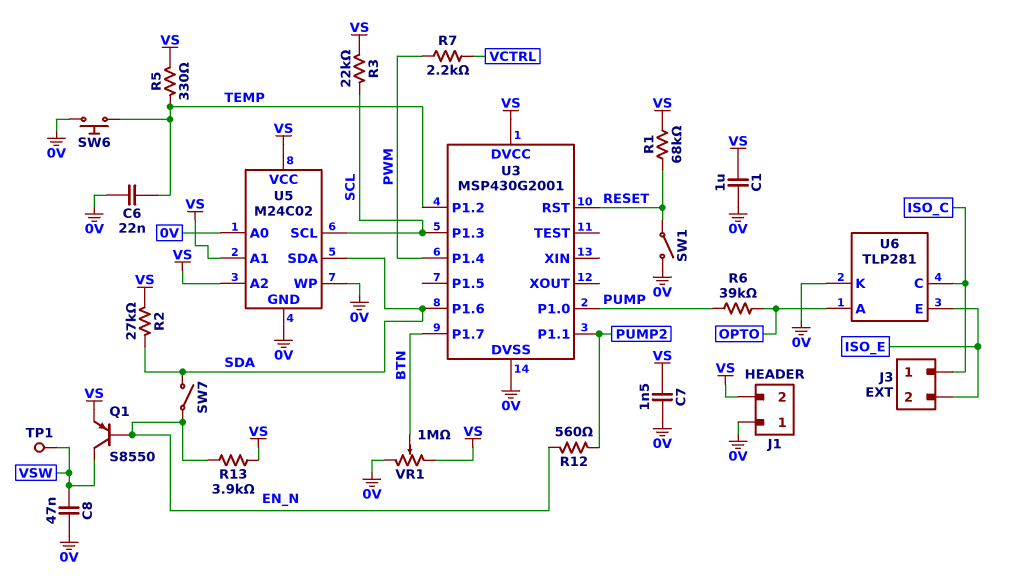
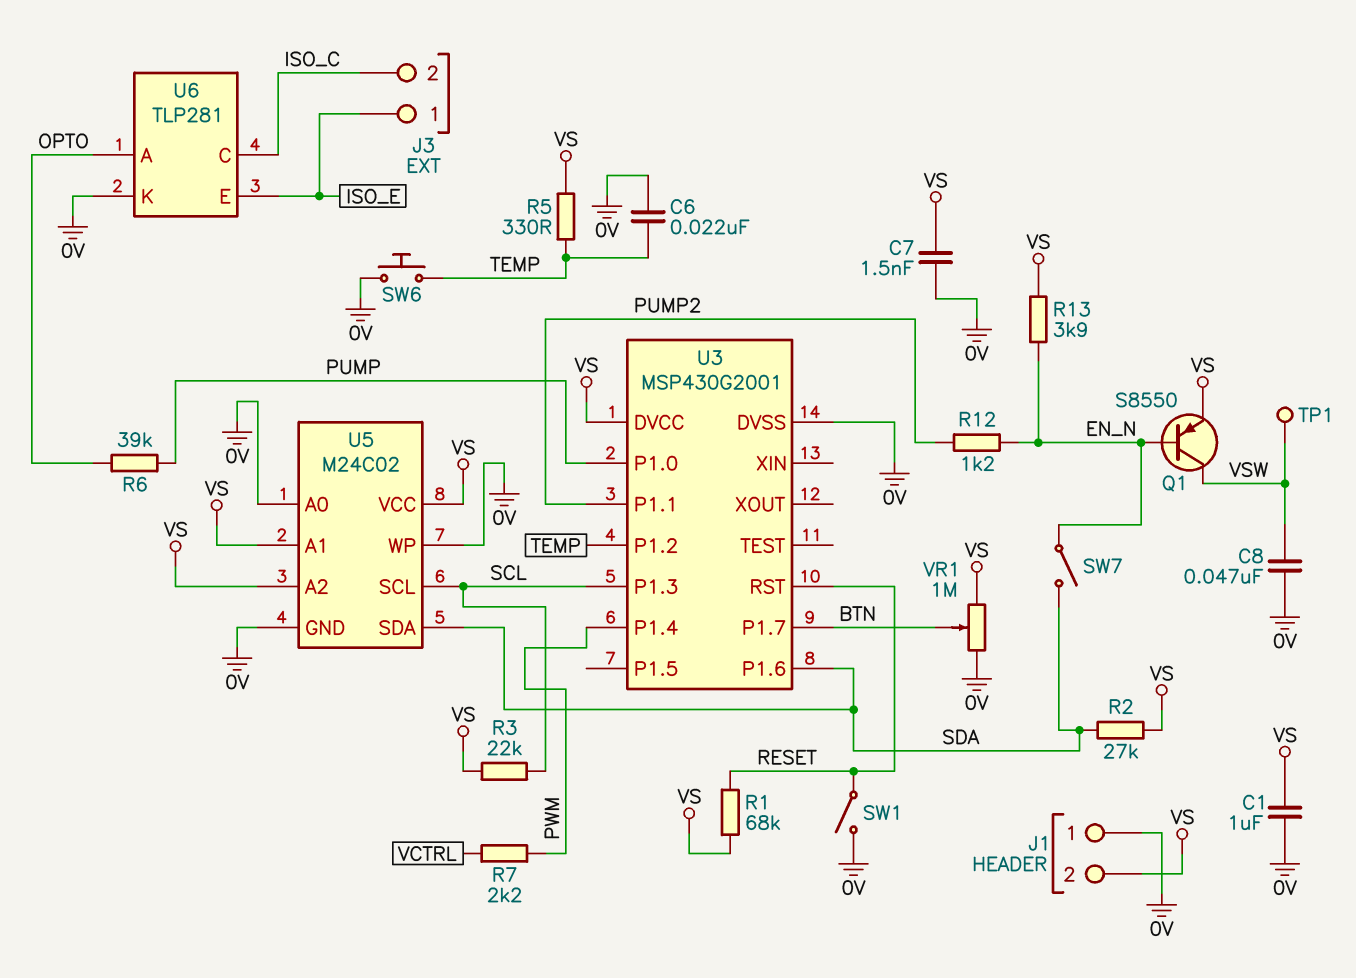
J3 pin 1: ISO_C -> ISO_E
J3 pin 2: ISO_E -> ISO_C
R12: 560 (EN_N, PUMP2) -> 1.2k (EN_N, PUMP2)

